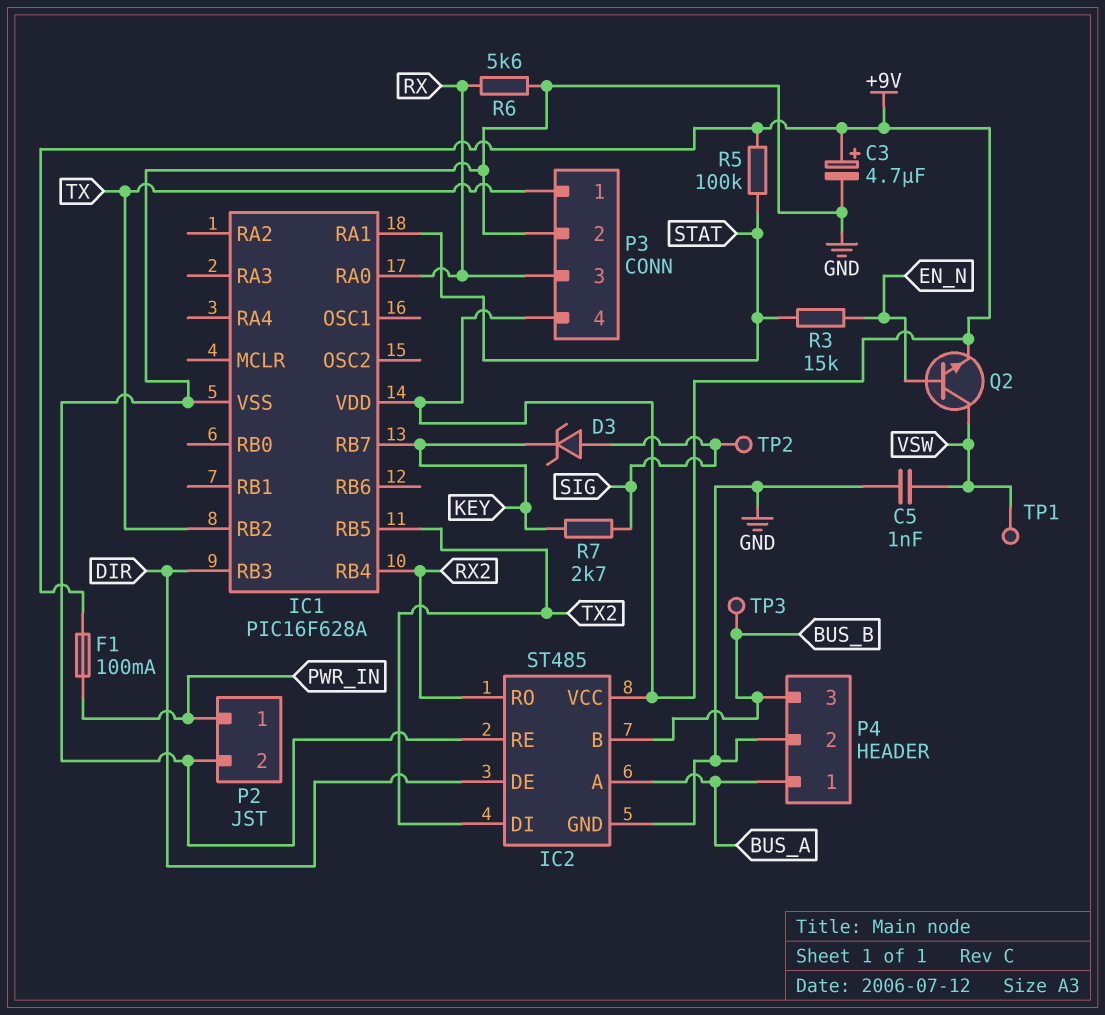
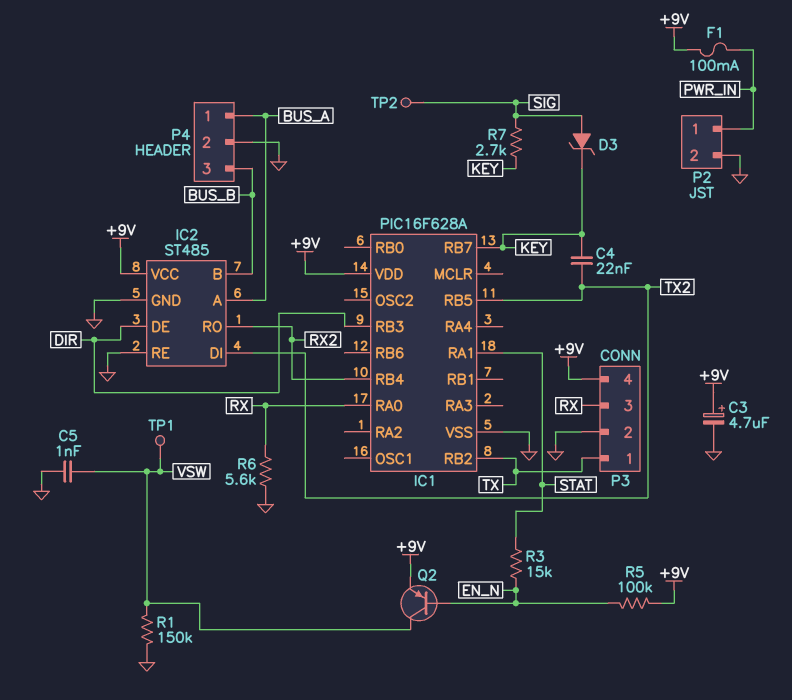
C4: none -> 22nF (KEY, TX2)
Q2: NPN (B EN_N, C VSW, E +9V) -> PNP (B EN_N, C VSW, E +9V)
R1: none -> 150k (GND, VSW)
R5: 100k (+9V, STAT) -> 100k (+9V, EN_N)
TP3: test point (BUS_B) -> none

